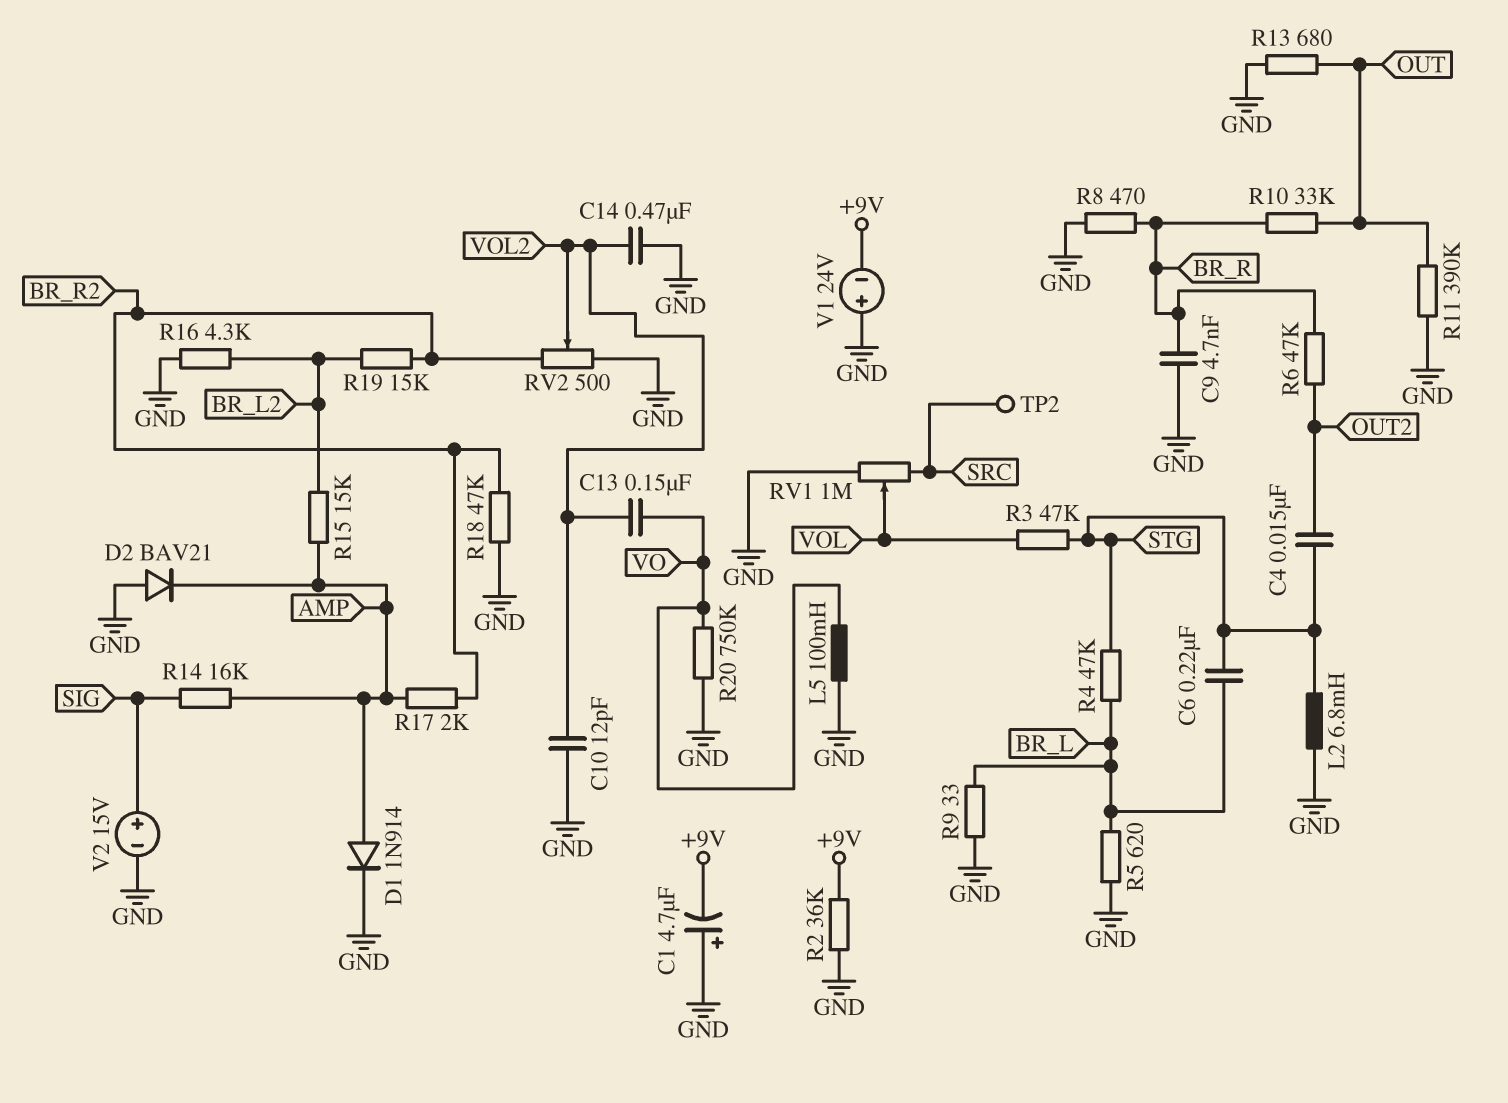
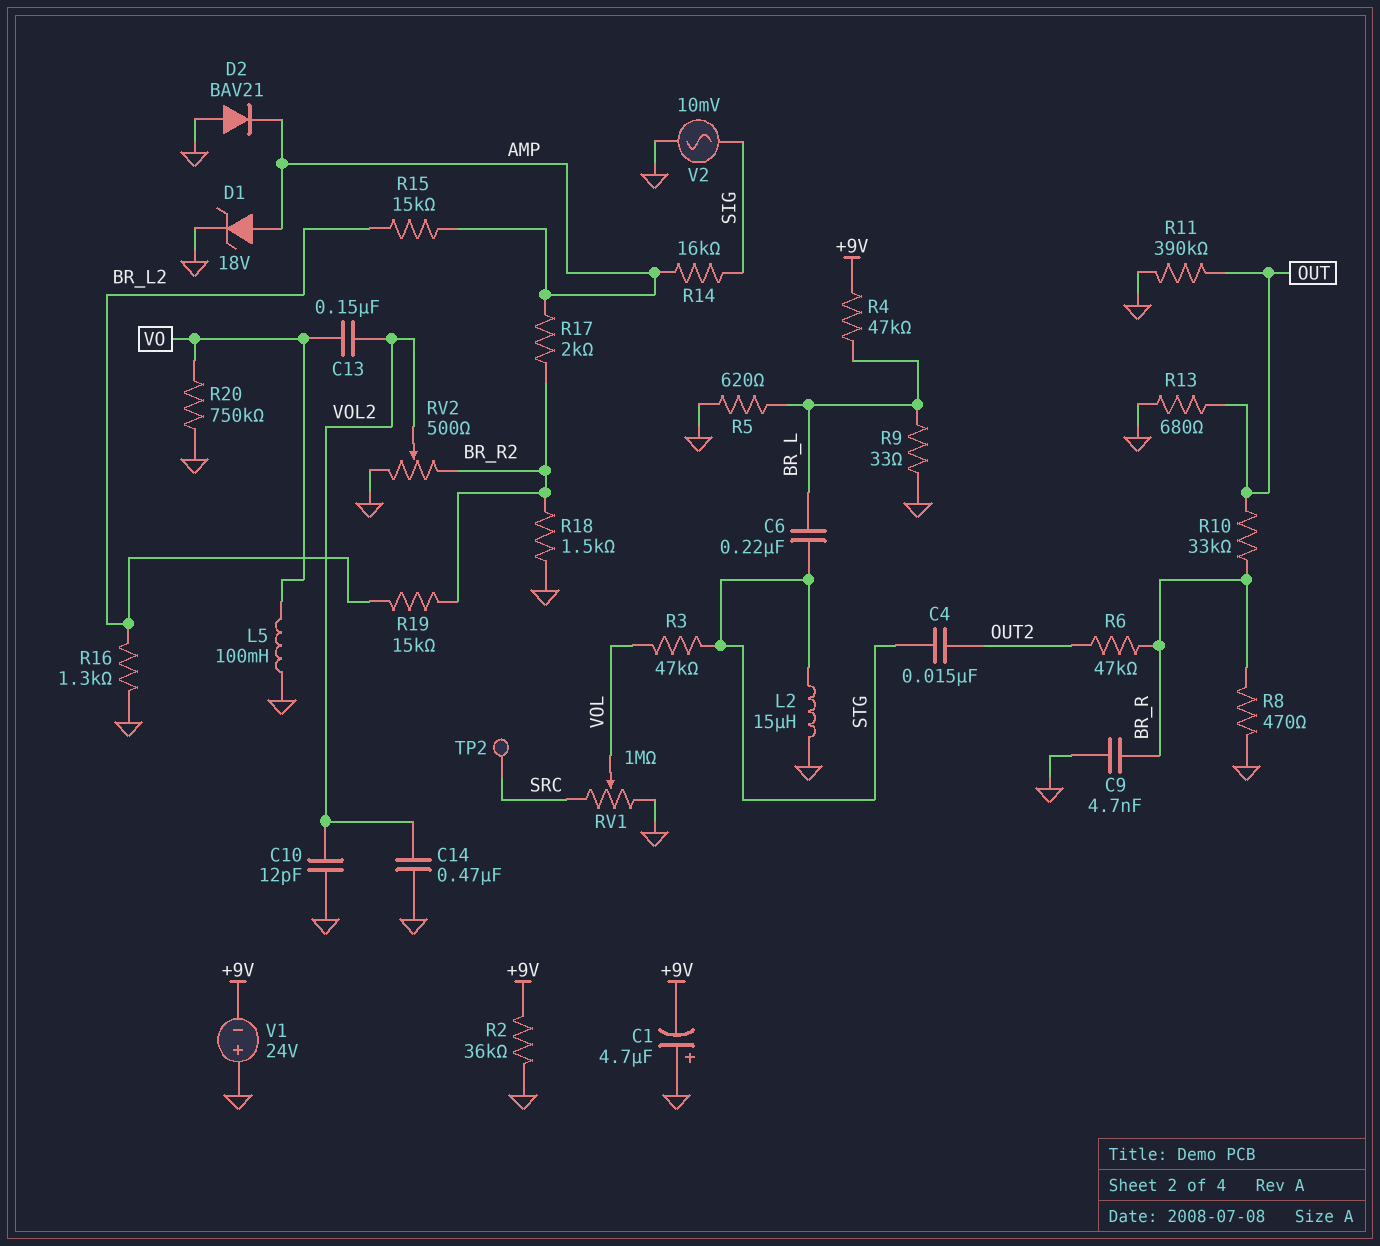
D1: diode 1N914 (A AMP, K GND) -> zener 18V (A AMP, K GND)
L2: 6.8mH (GND, STG) -> 15uH (GND, STG)
R4: 47k (BR_L, STG) -> 47k (+9V, BR_L)
R16: 4.3k (BR_L2, GND) -> 1.3k (BR_L2, GND)
R18: 47k (BR_R2, GND) -> 1.5k (BR_R2, GND)
V2: 15V (plus SIG, minus GND) -> AC 10mV (GND, SIG)

